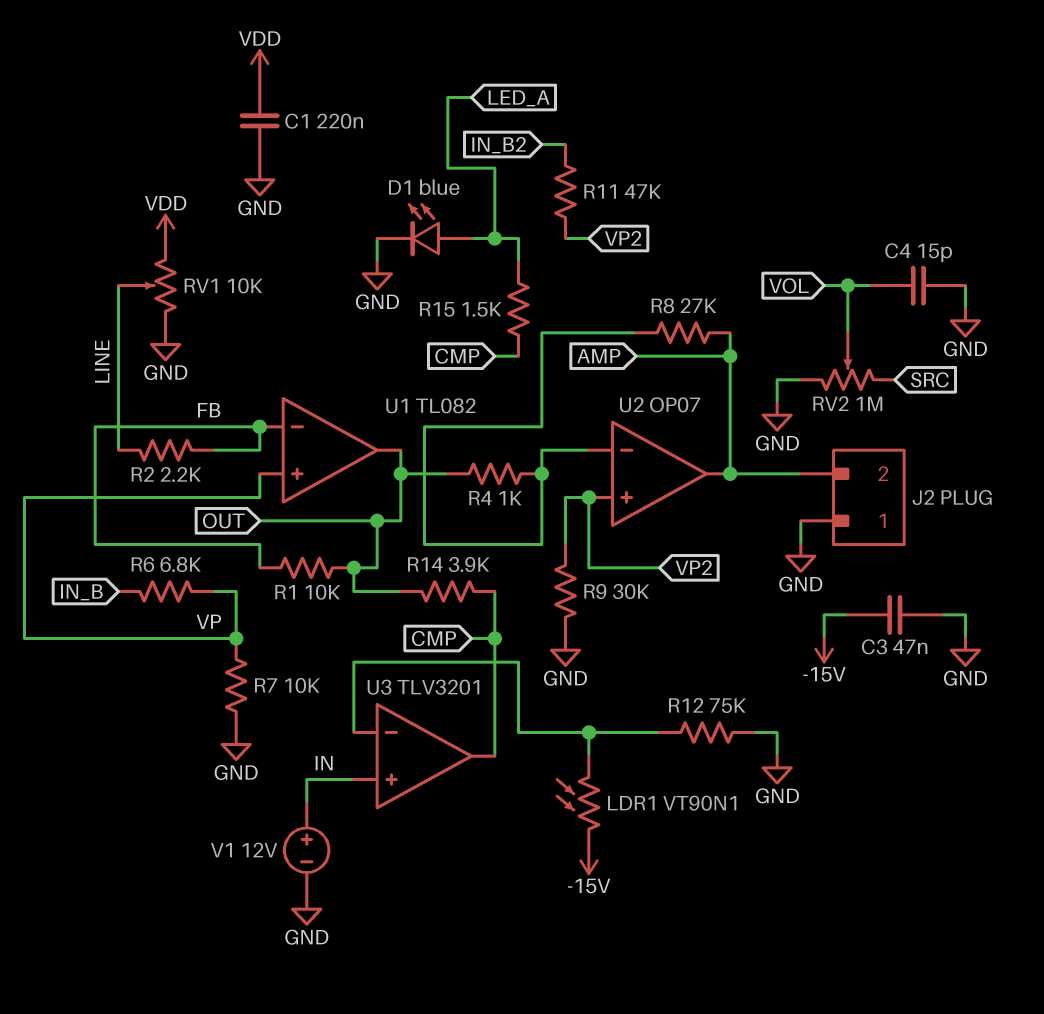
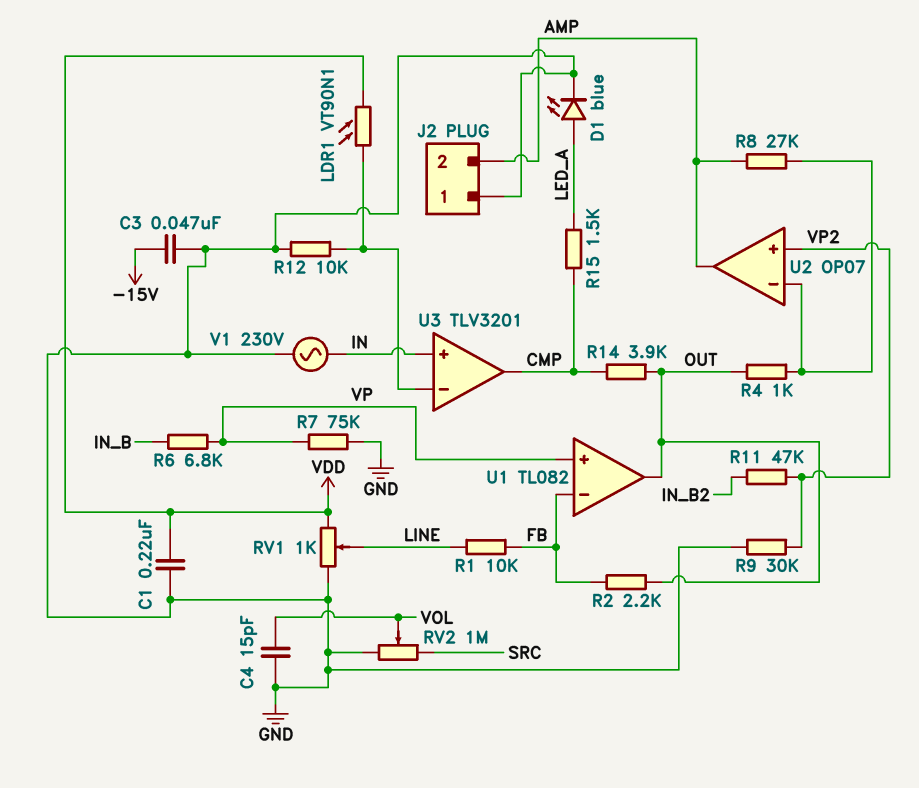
LDR1: VT90N1 (-15V, U3/in-) -> VT90N1 (U3/in-, VDD)
R1: 10k (FB, OUT) -> 10k (FB, LINE)
R2: 2.2k (FB, LINE) -> 2.2k (FB, OUT)
R7: 10k (GND, VP) -> 75k (GND, VP)
R12: 75k (GND, U3/in-) -> 10k (GND, U3/in-)
RV1: 10k (GND, VDD, wiper LINE) -> 1k (GND, VDD, wiper LINE)
V1: 12V (plus IN, minus GND) -> AC 230V (GND, IN)

